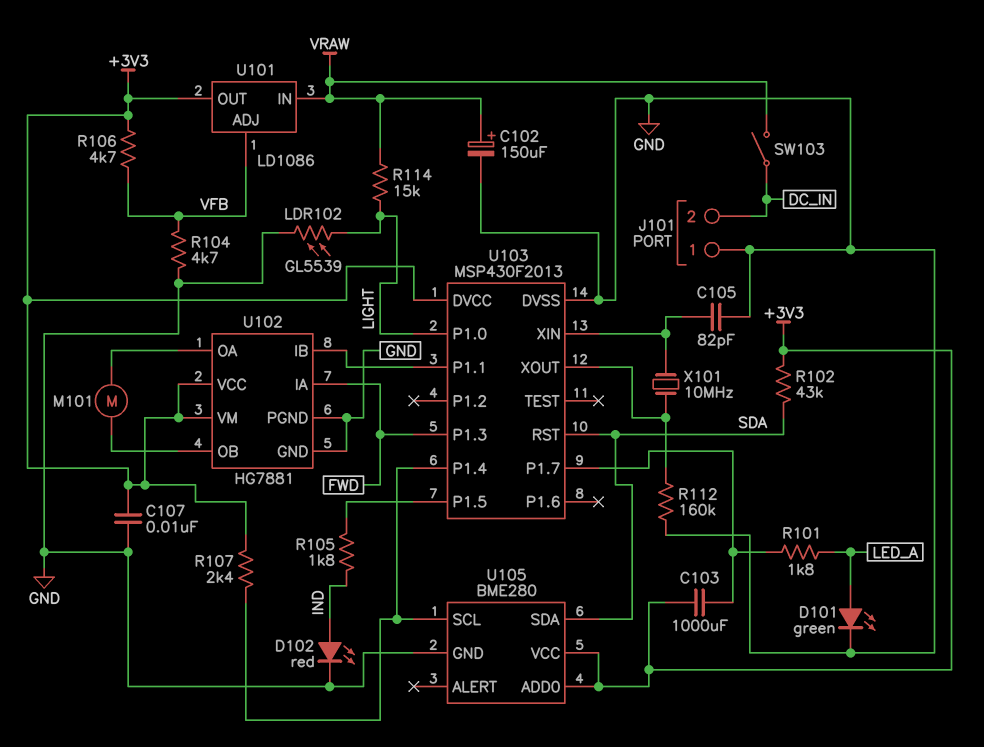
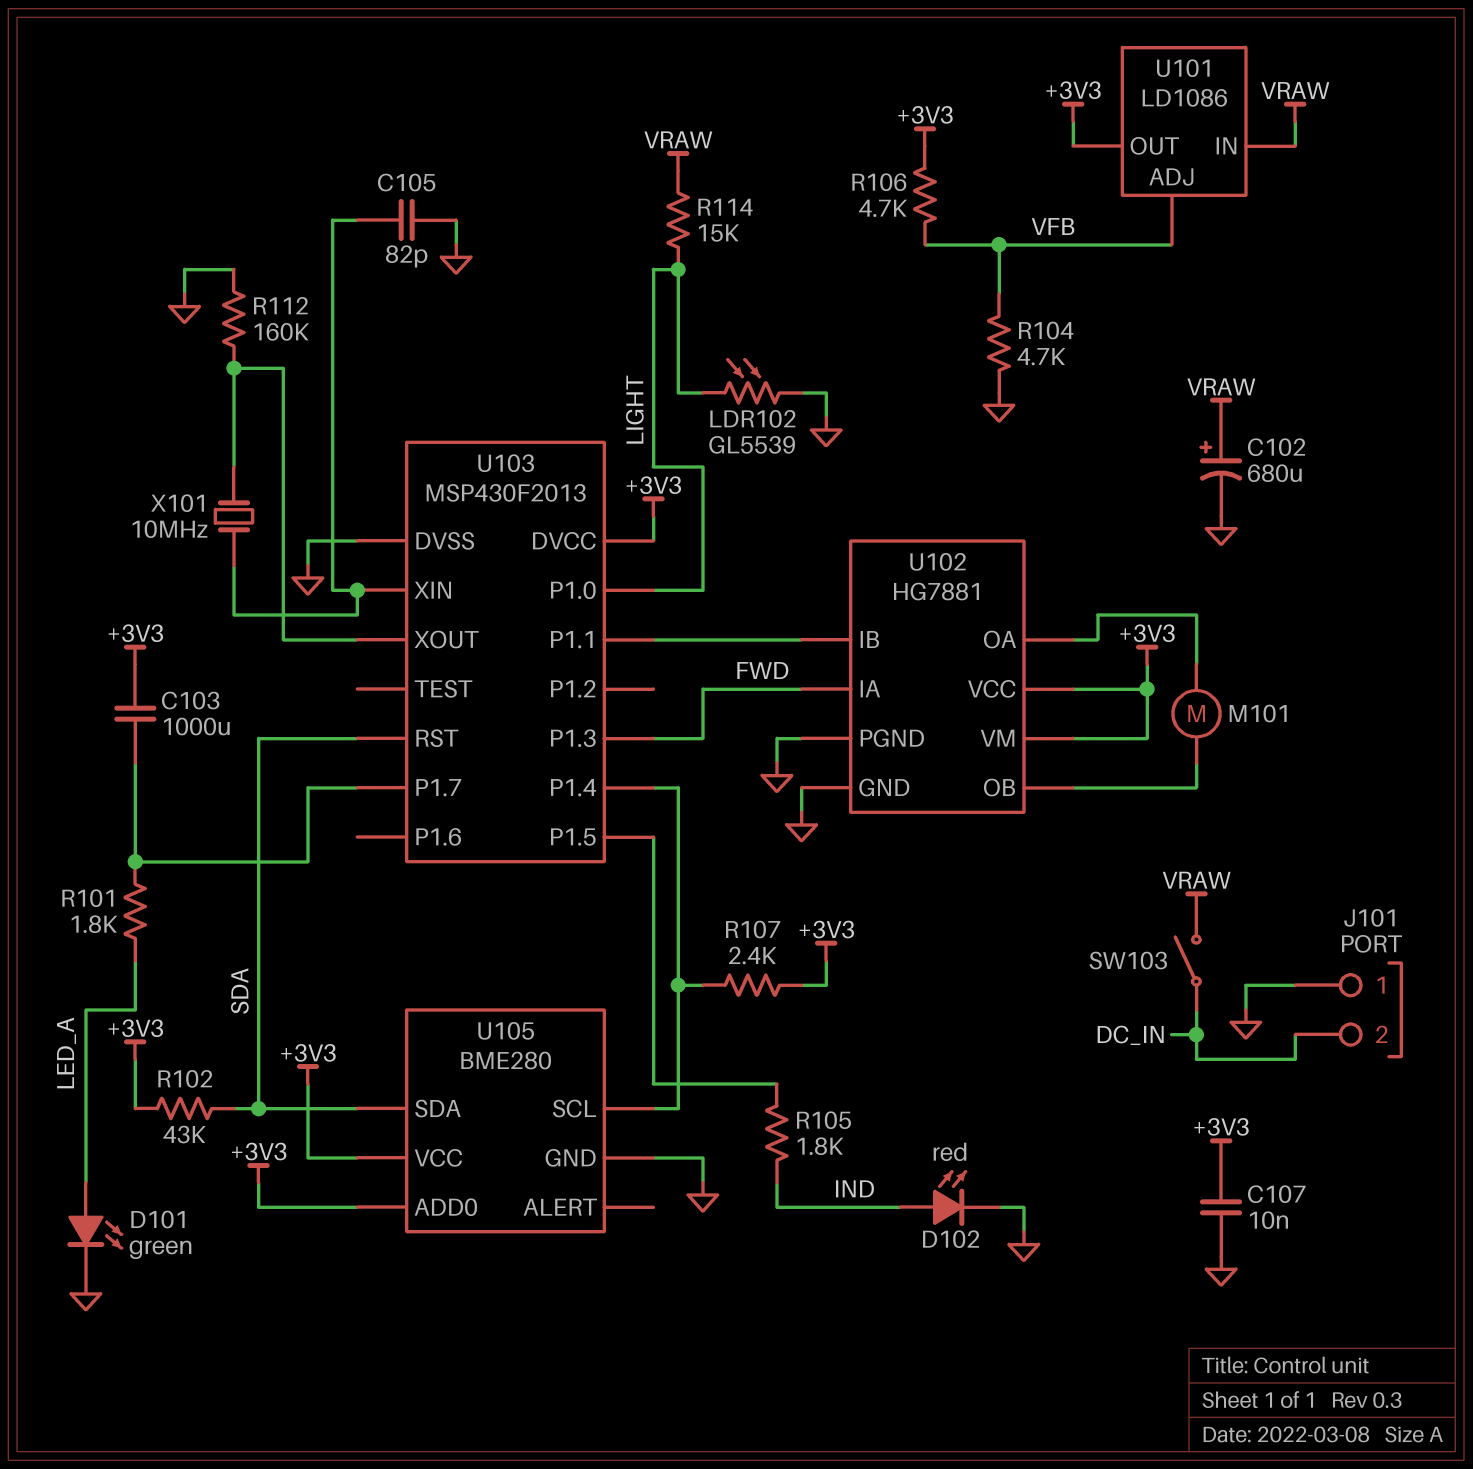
C102: 150uF (plus VRAW, minus GND) -> 680uF (plus VRAW, minus GND)

